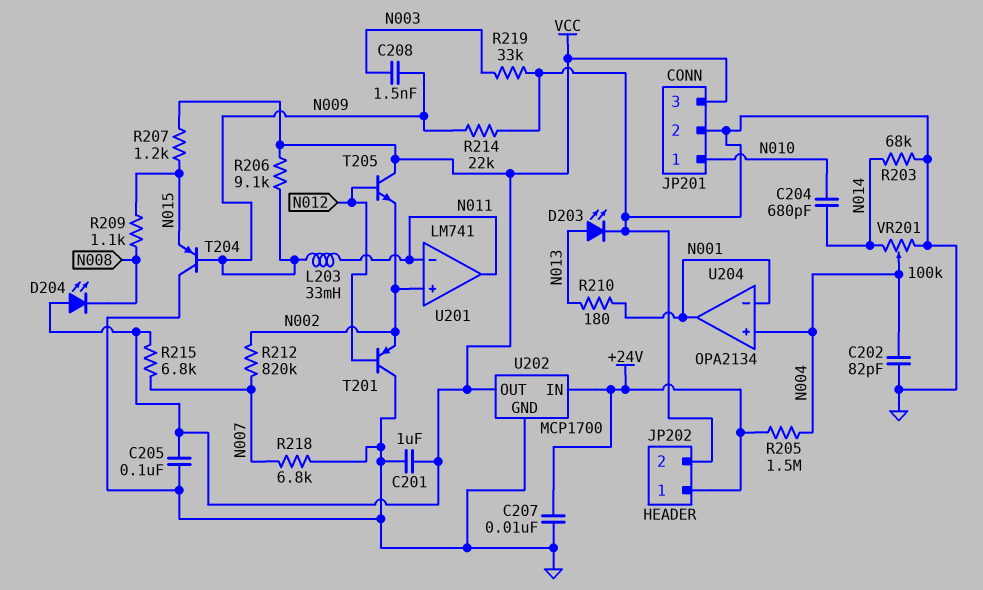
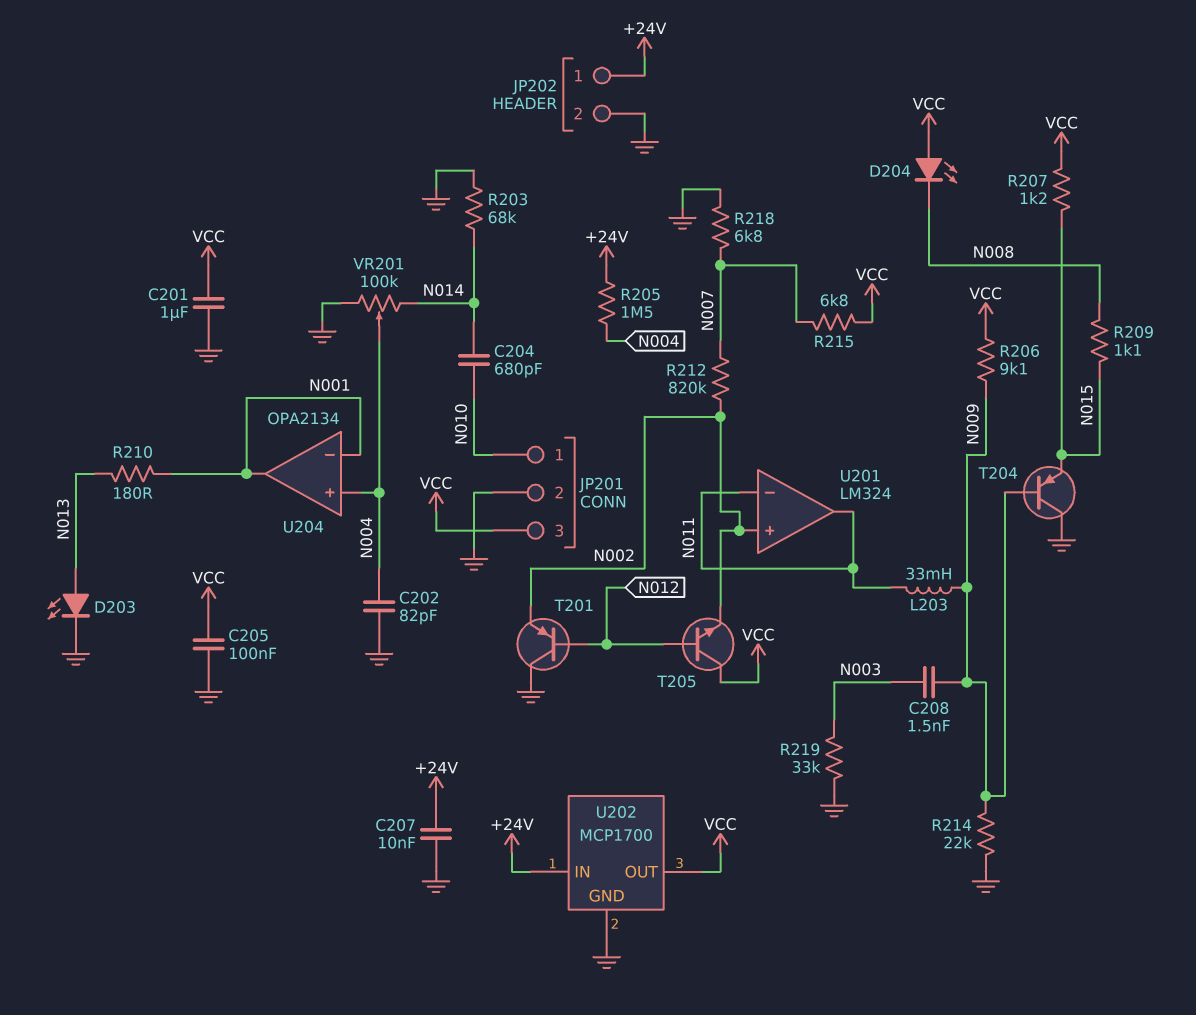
U201: LM741 -> LM324

